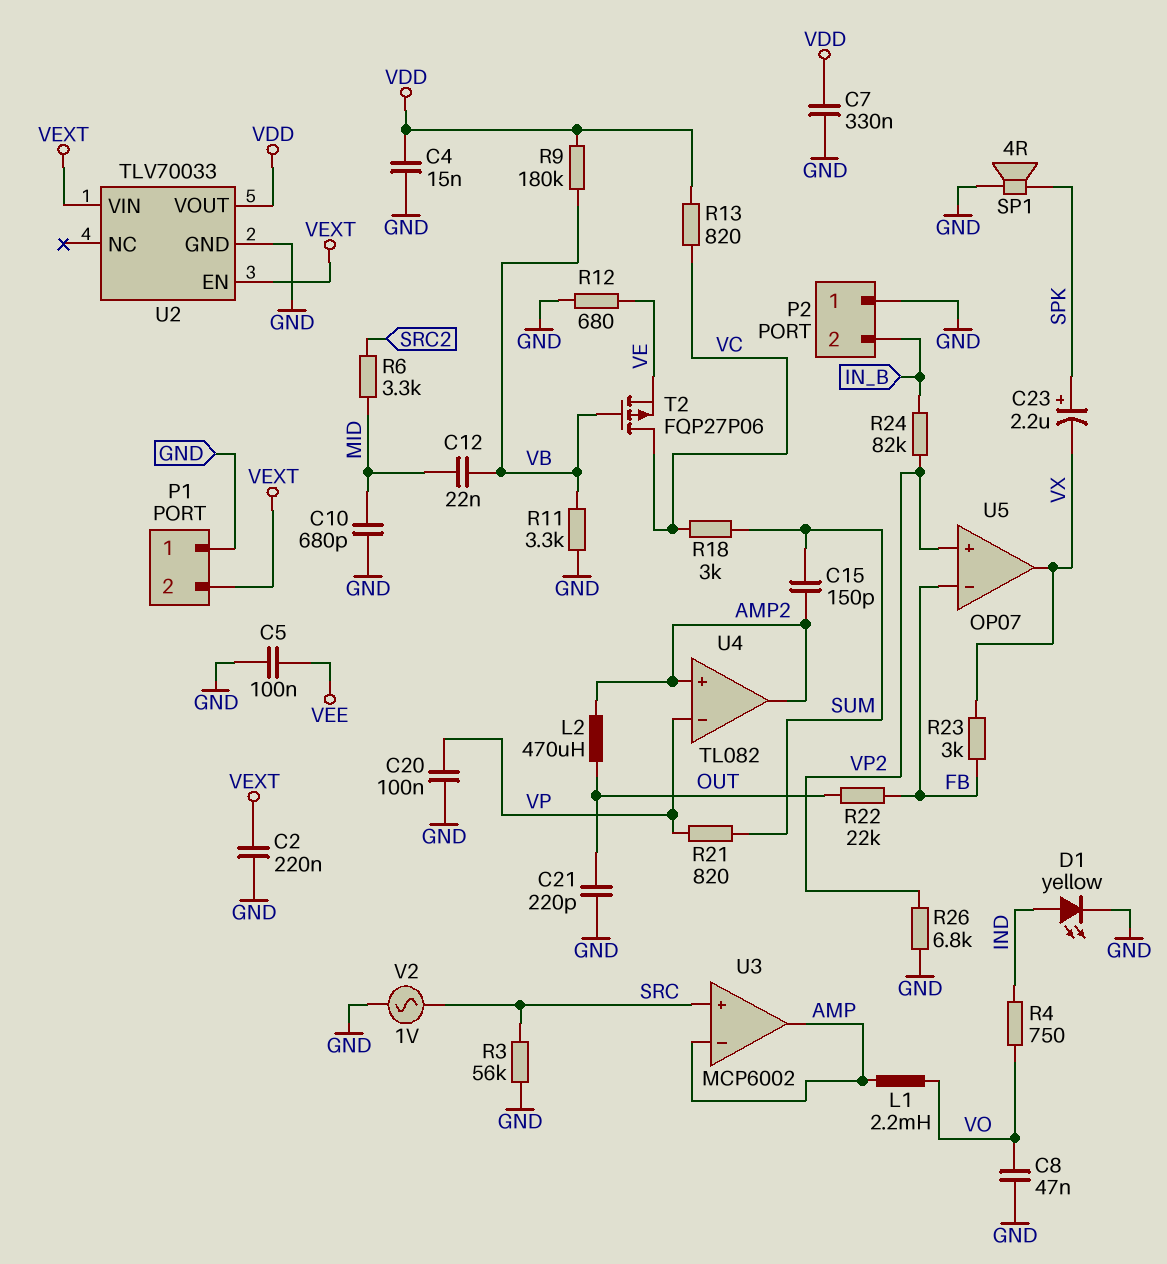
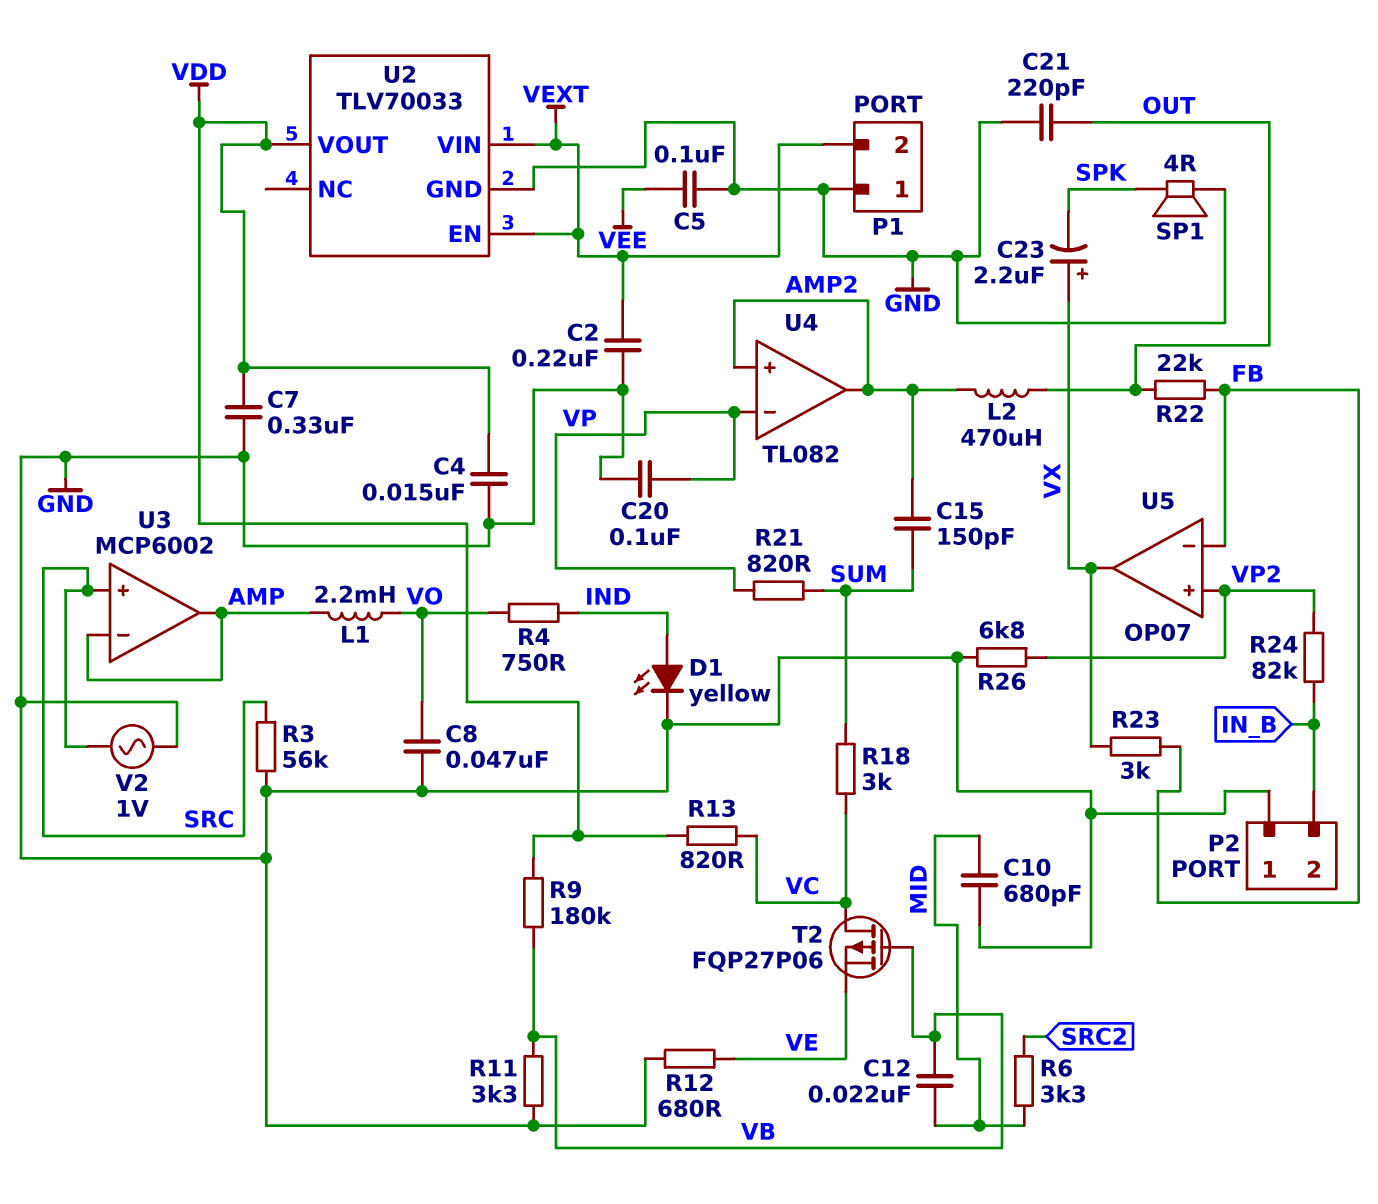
C23: 2.2uF (plus SPK, minus VX) -> 2.2uF (plus VX, minus SPK)

